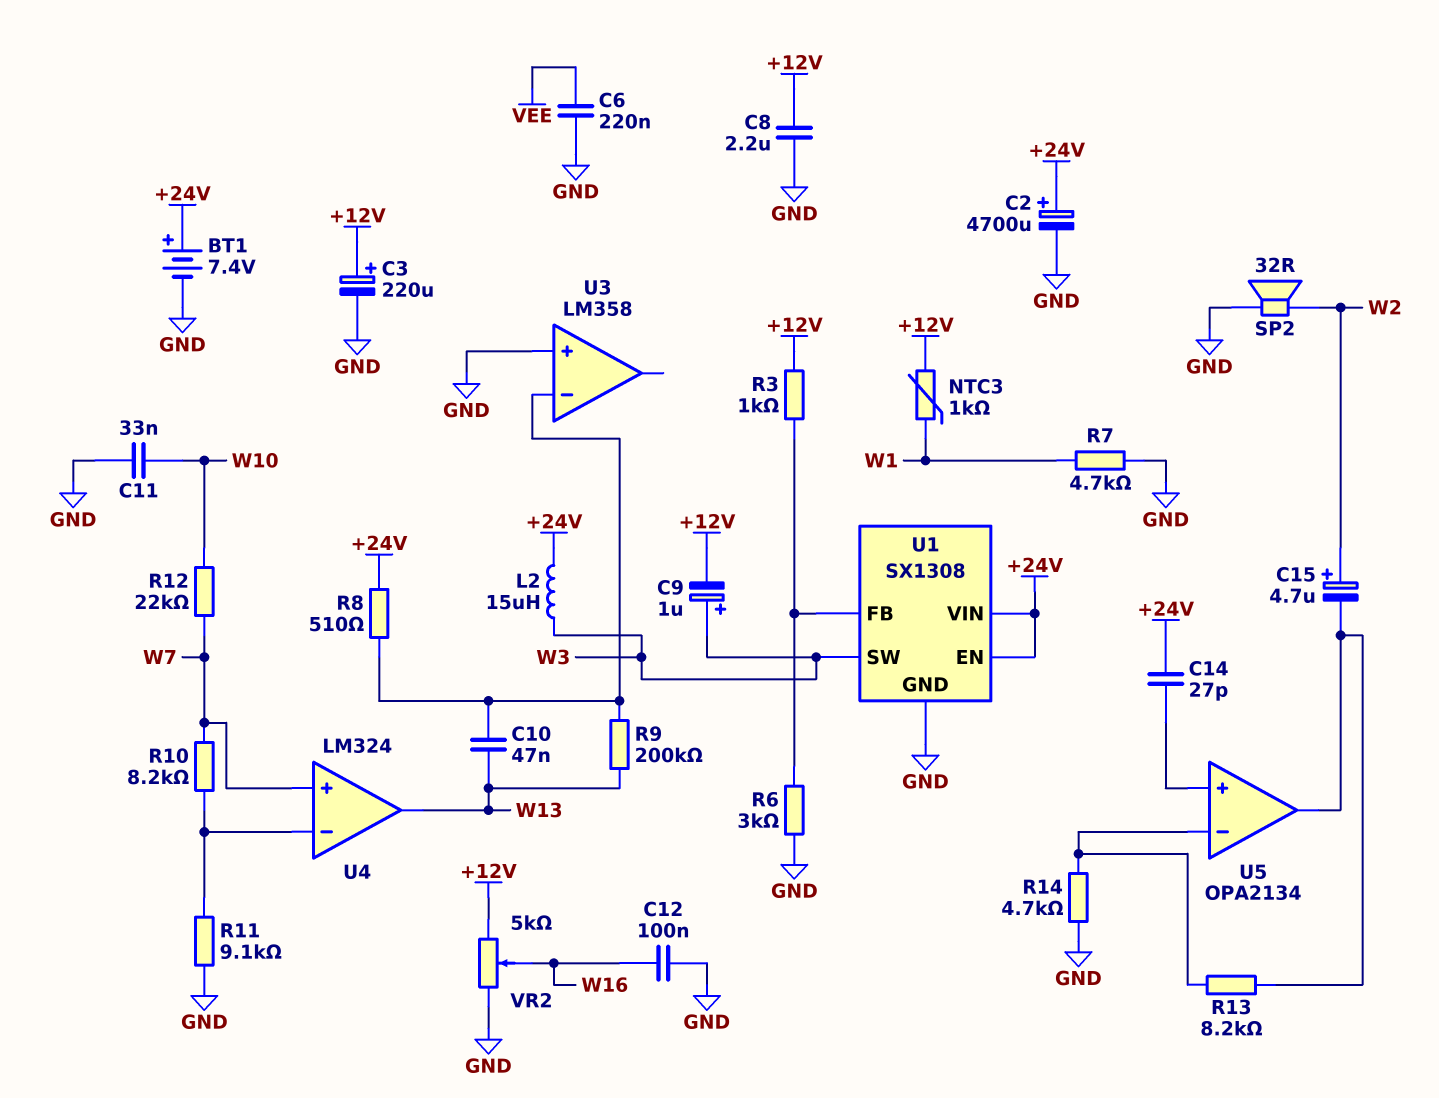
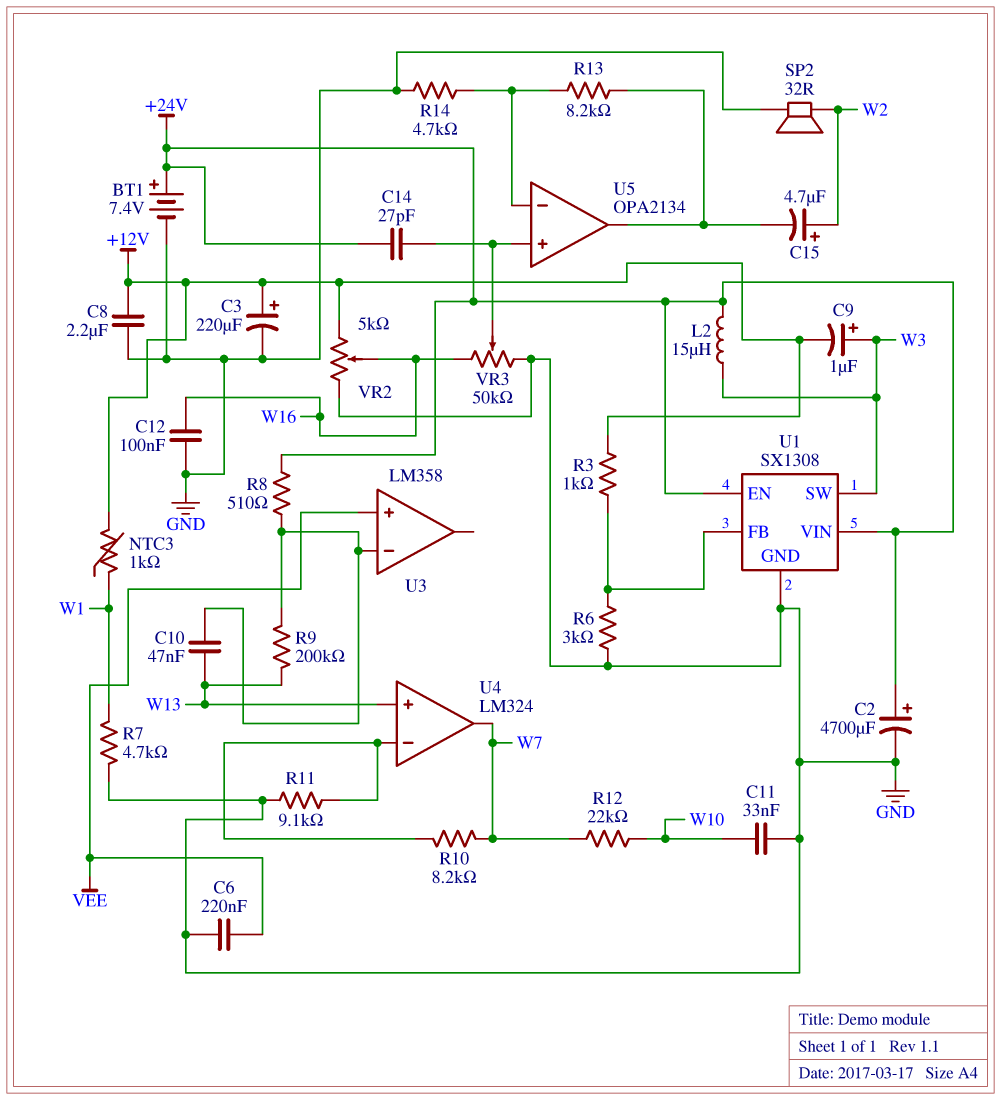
U3 pin in+: GND -> VEE
U4 pin in+: W7 -> W13
U4 pin out: W13 -> W7
VR3: none -> 50k (GND, W16, wiper U5/in+)

